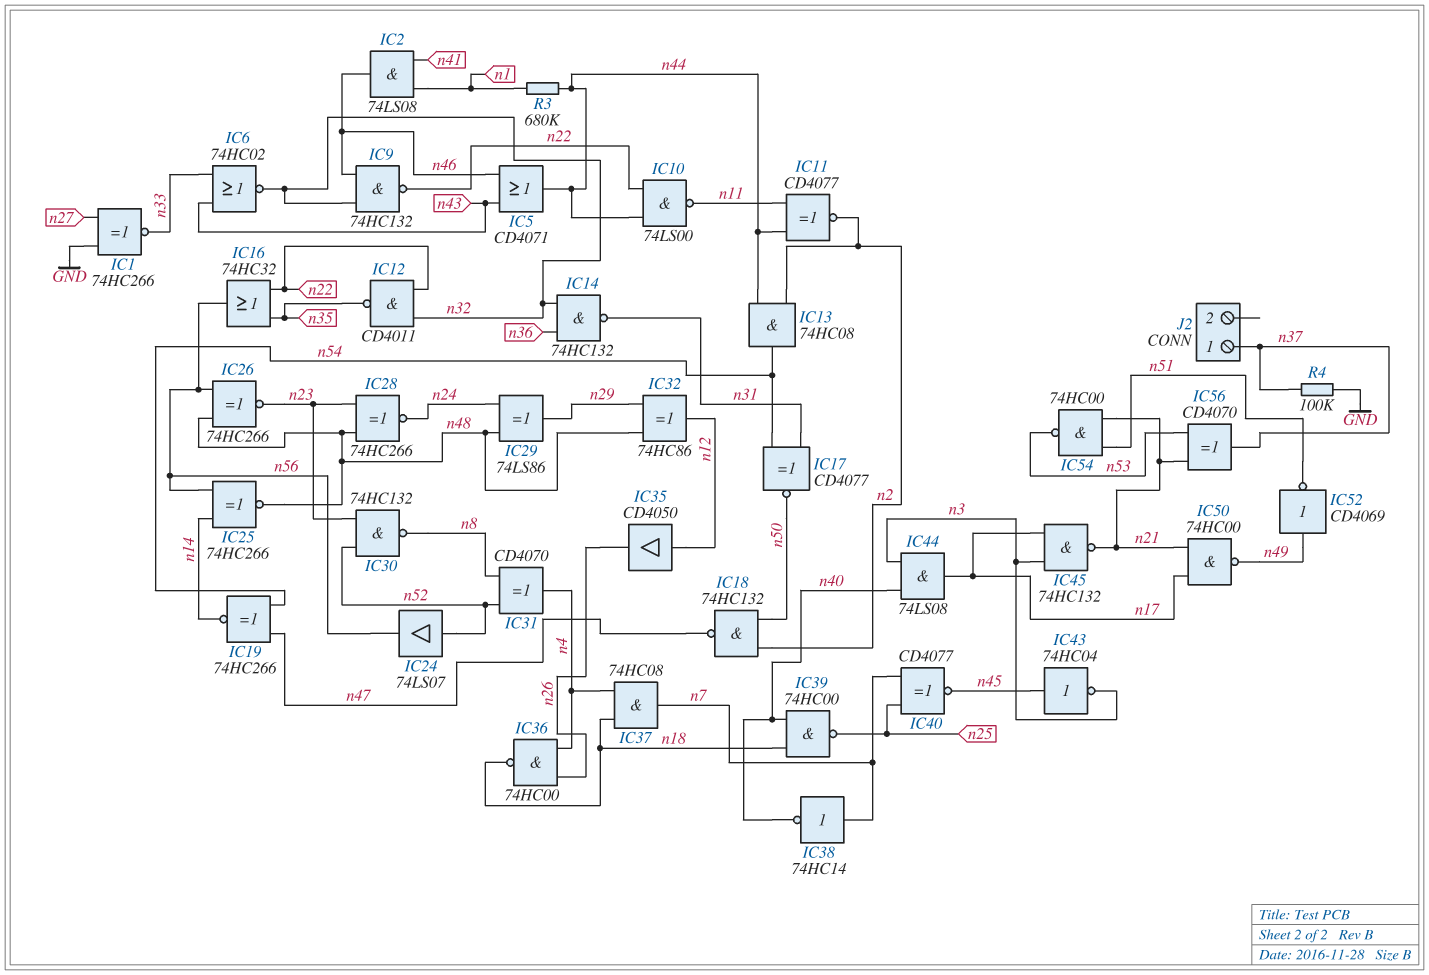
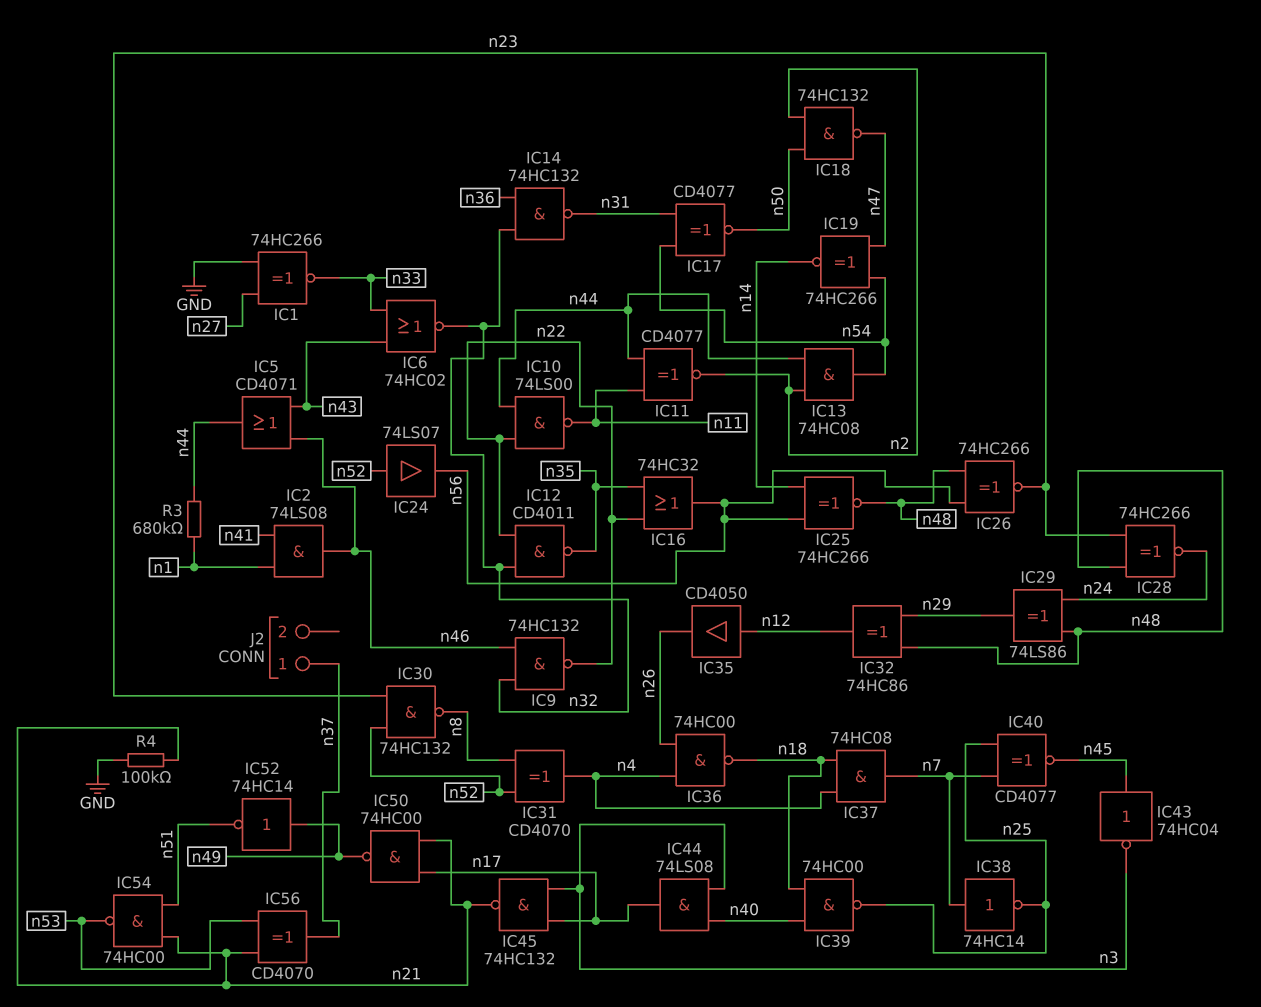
IC38: NOT 74HC14 (in n7, out n40) -> NOT 74HC14 (in n7, out n25)
IC52: NOT CD4069 (in n49, out n51) -> NOT 74HC14 (in n49, out n51)
R4: 100k (GND, n37) -> 100k (GND, n21)

